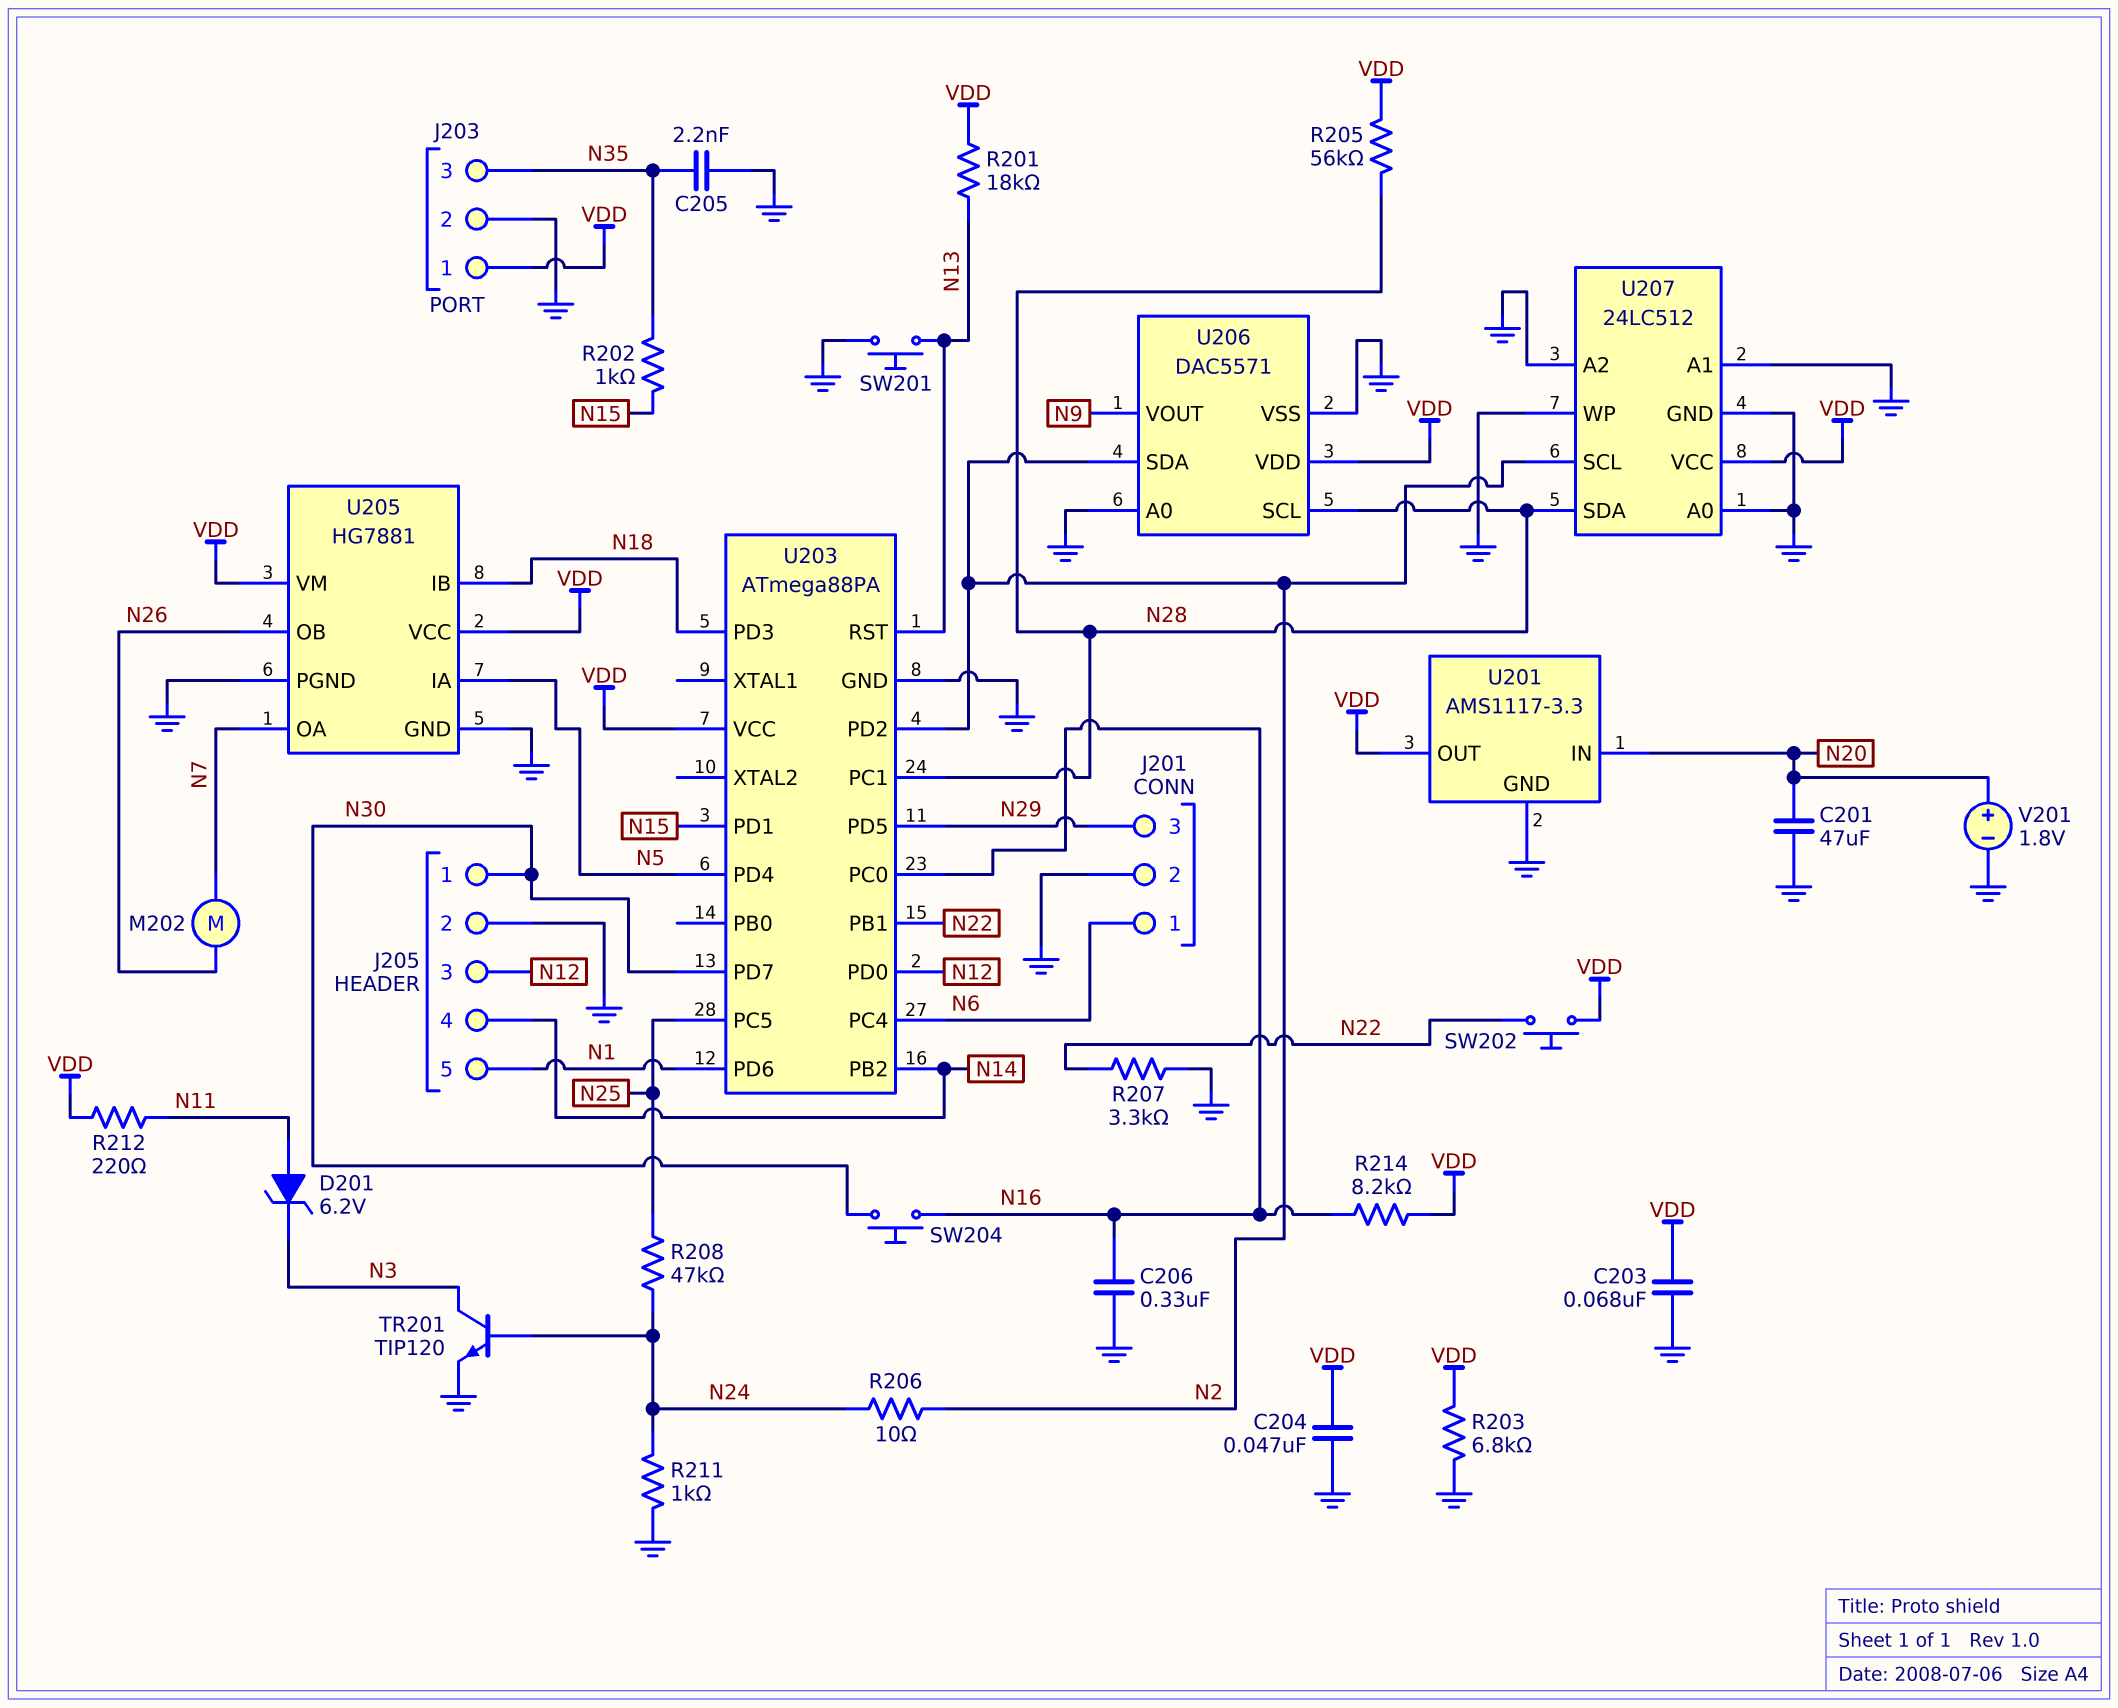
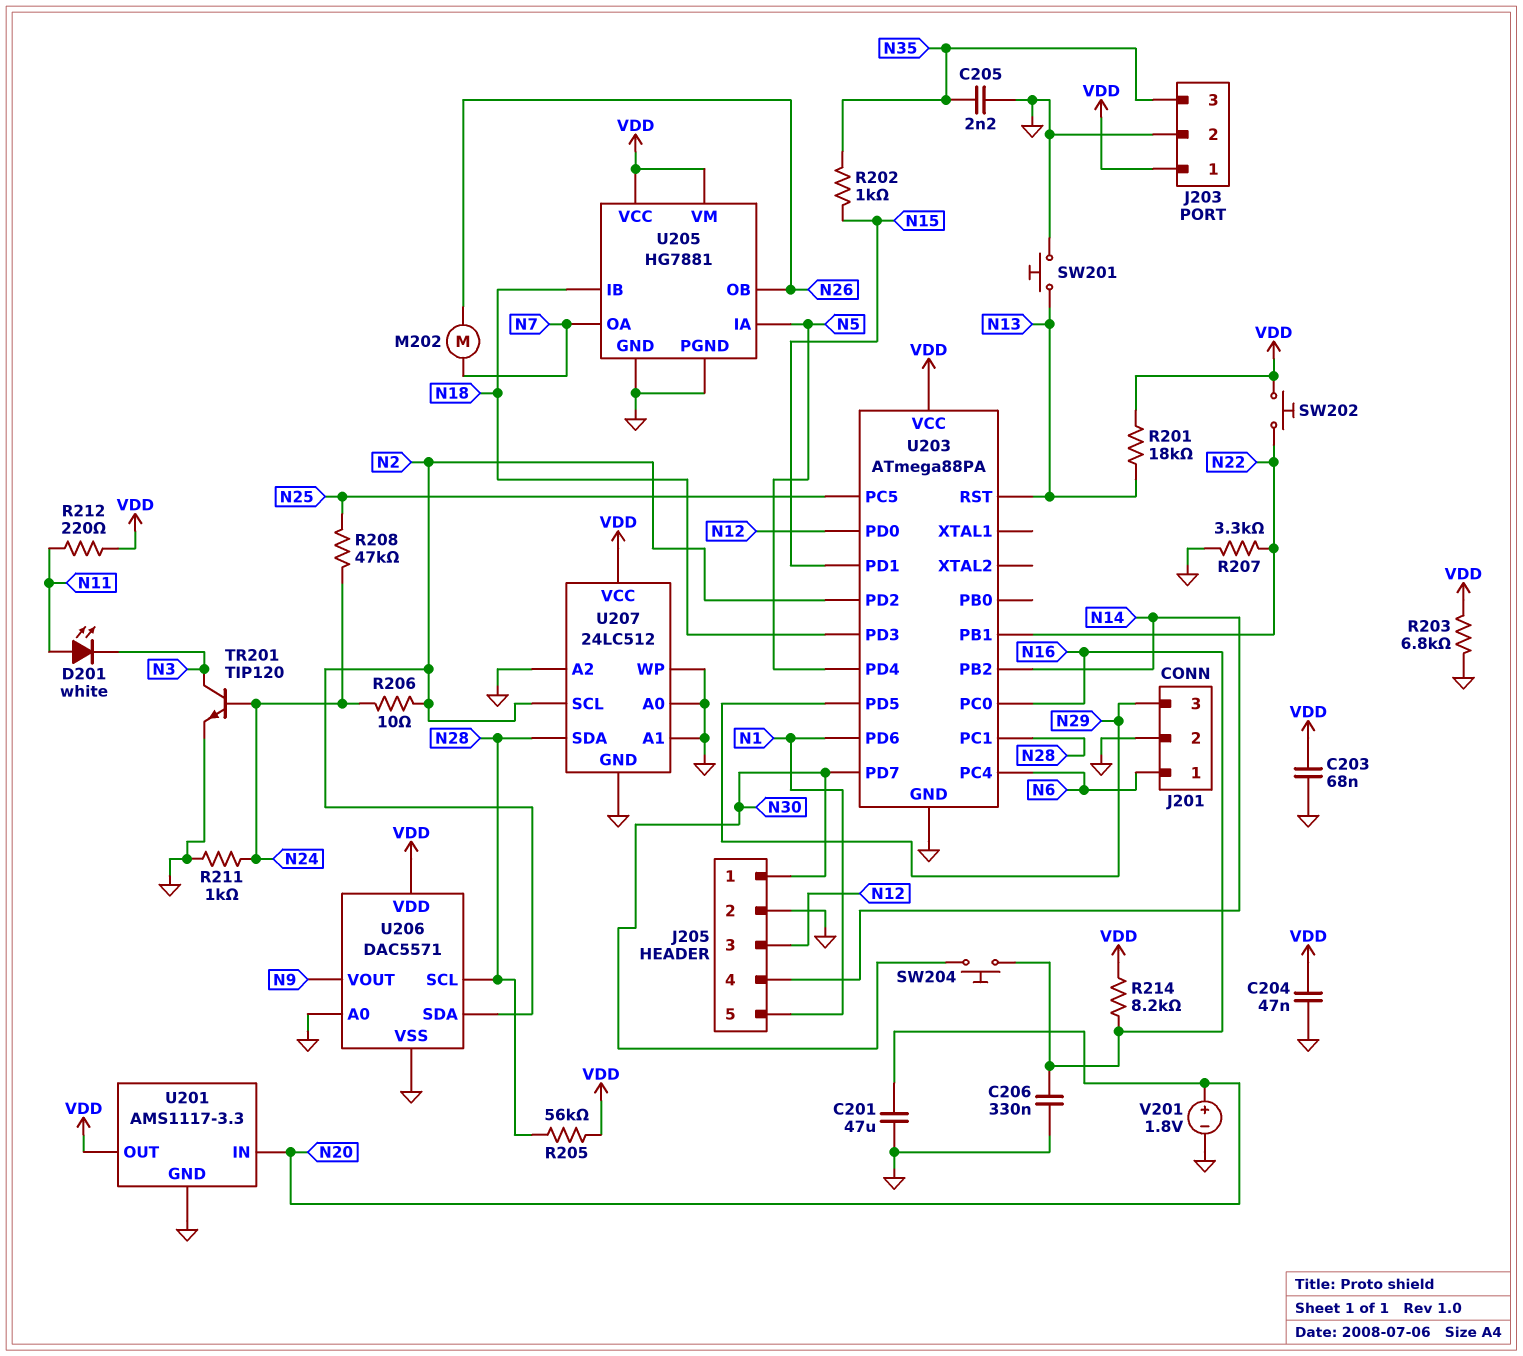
D201: zener 6.2V (A N11, K N3) -> LED white (A N11, K N3)

